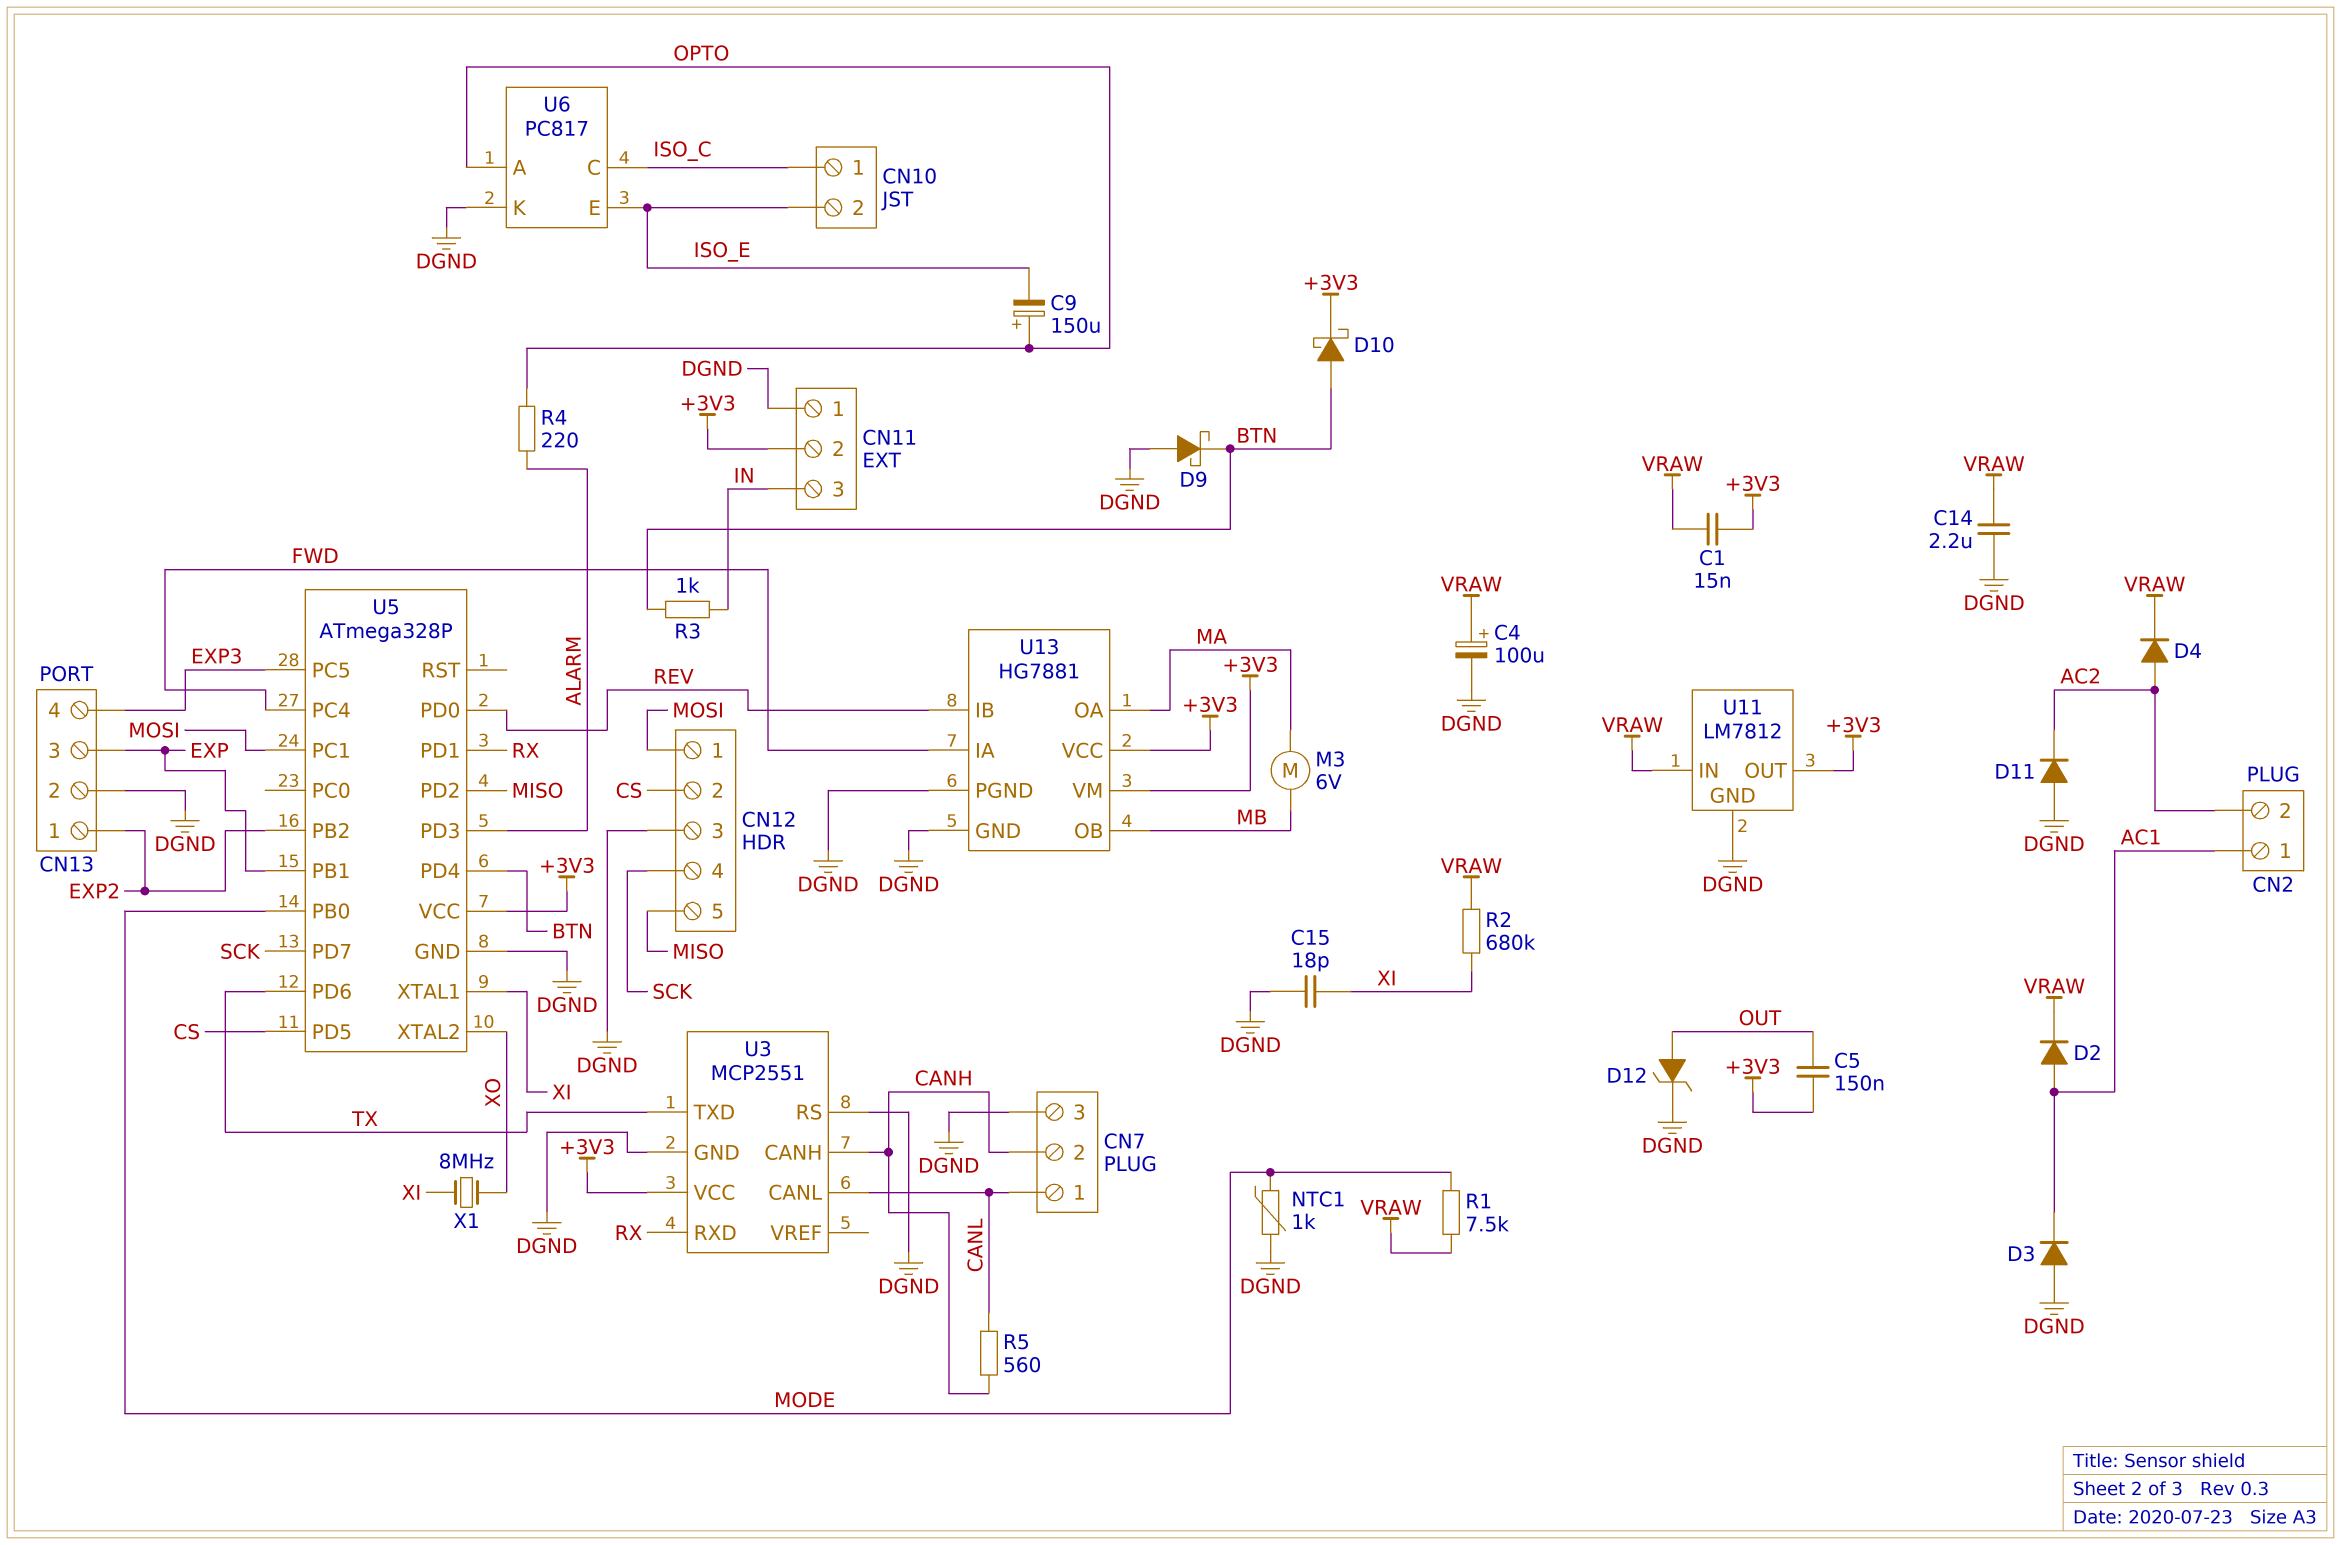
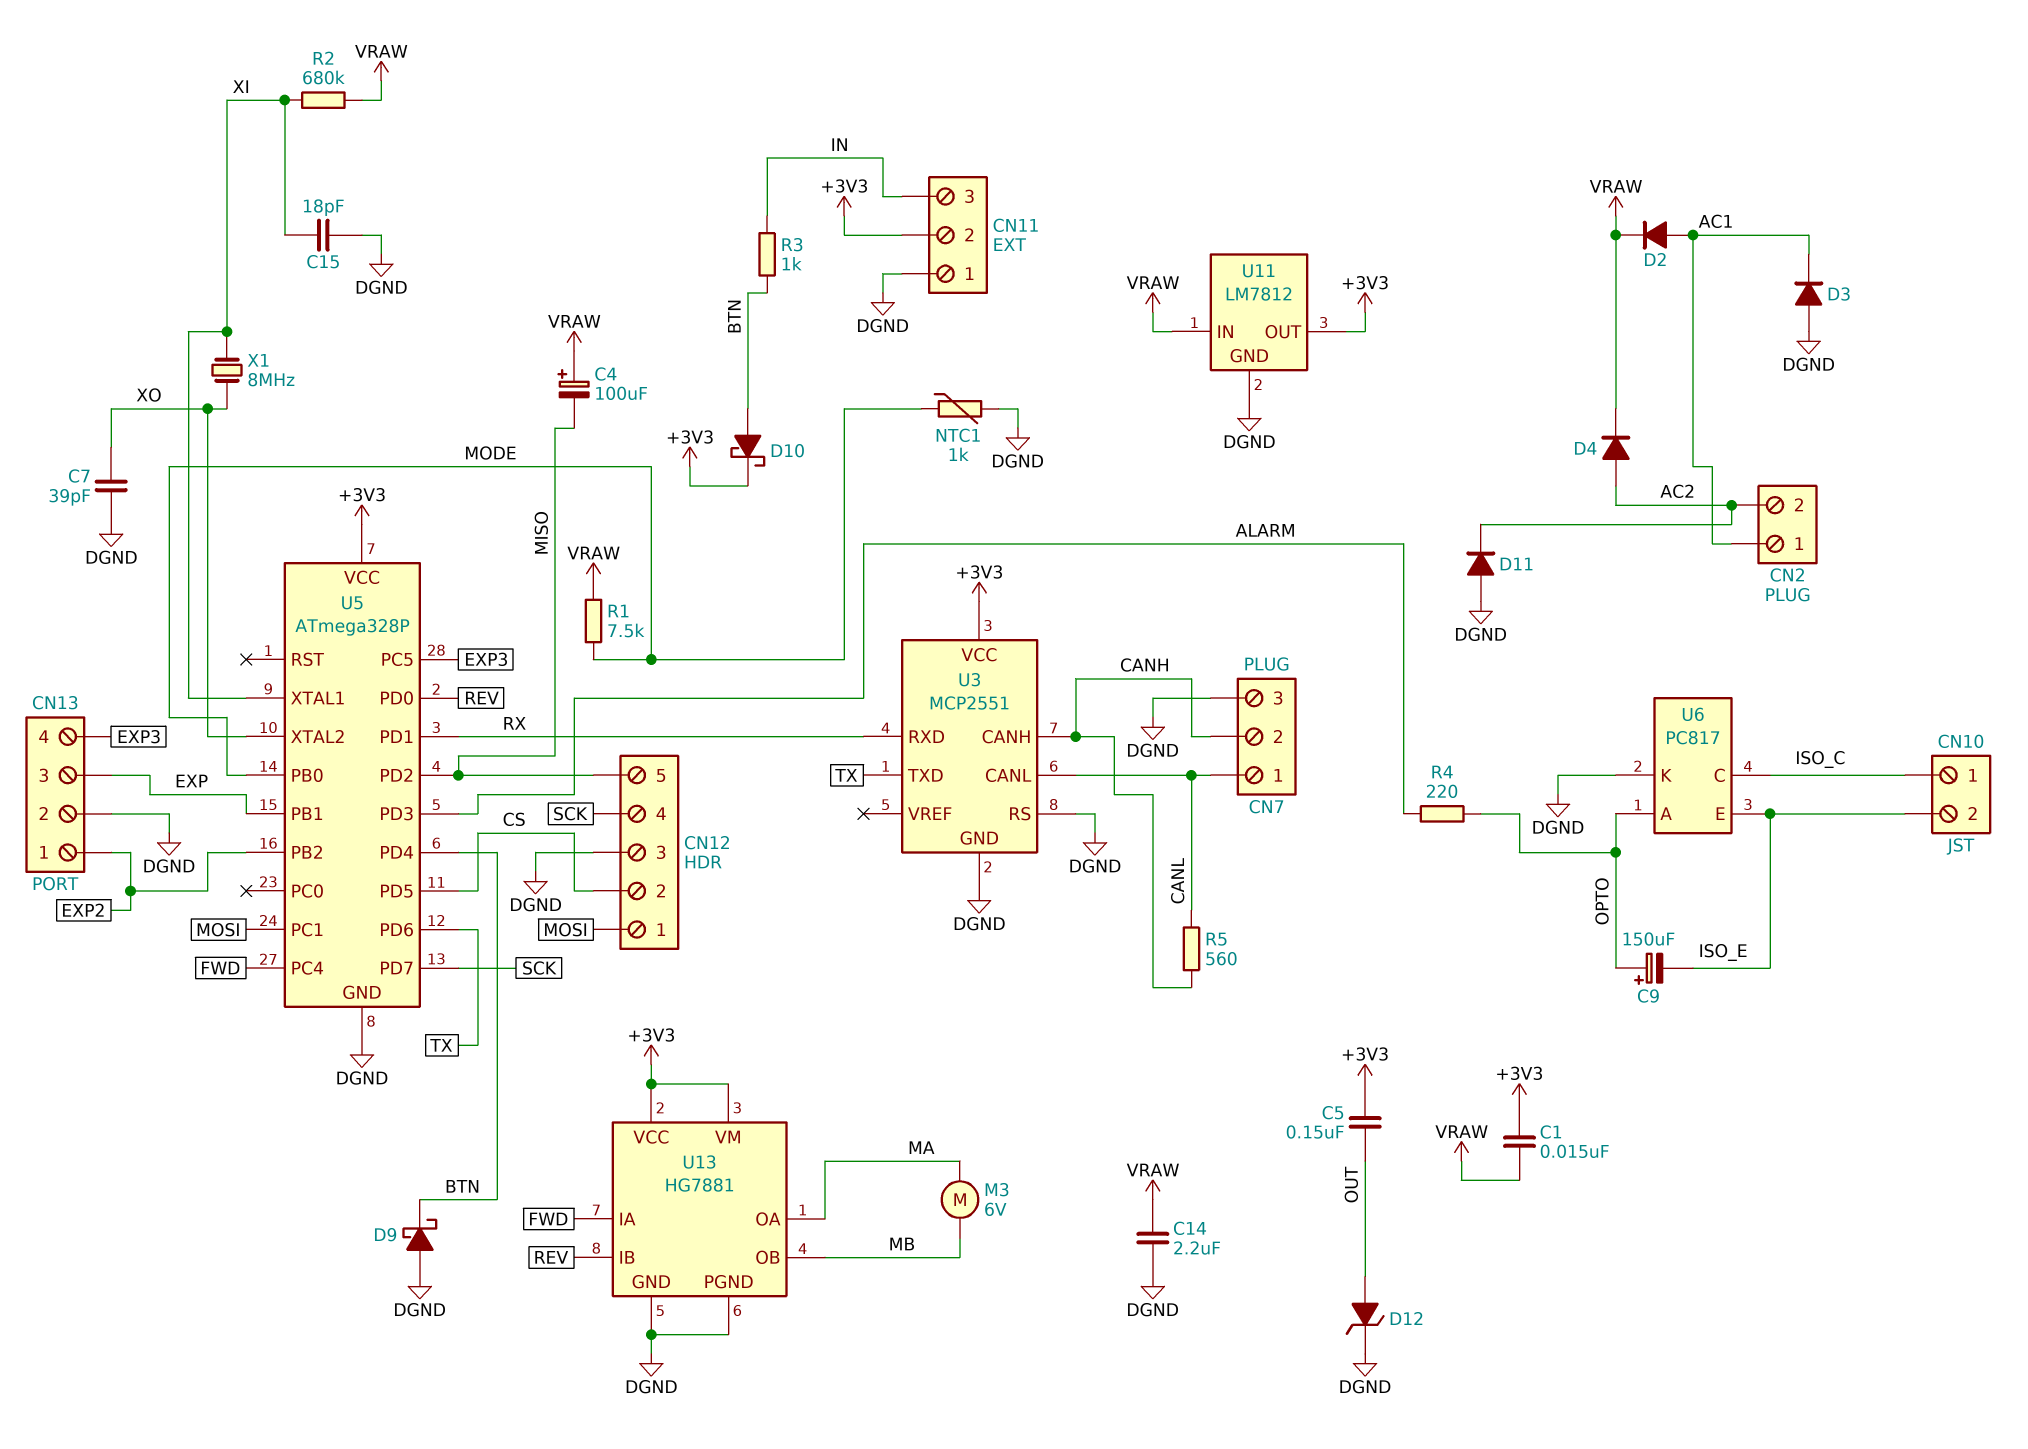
C4: 100uF (plus VRAW, minus DGND) -> 100uF (plus VRAW, minus MISO)
C7: none -> 39pF (DGND, XO)

